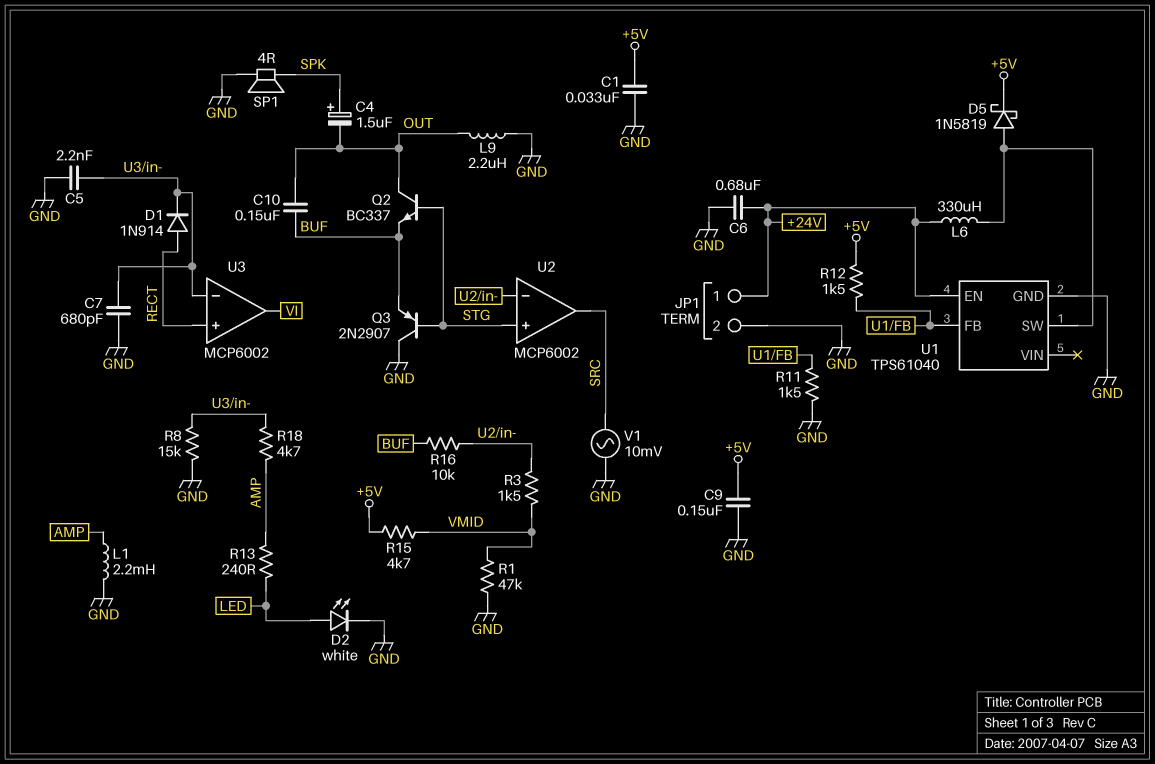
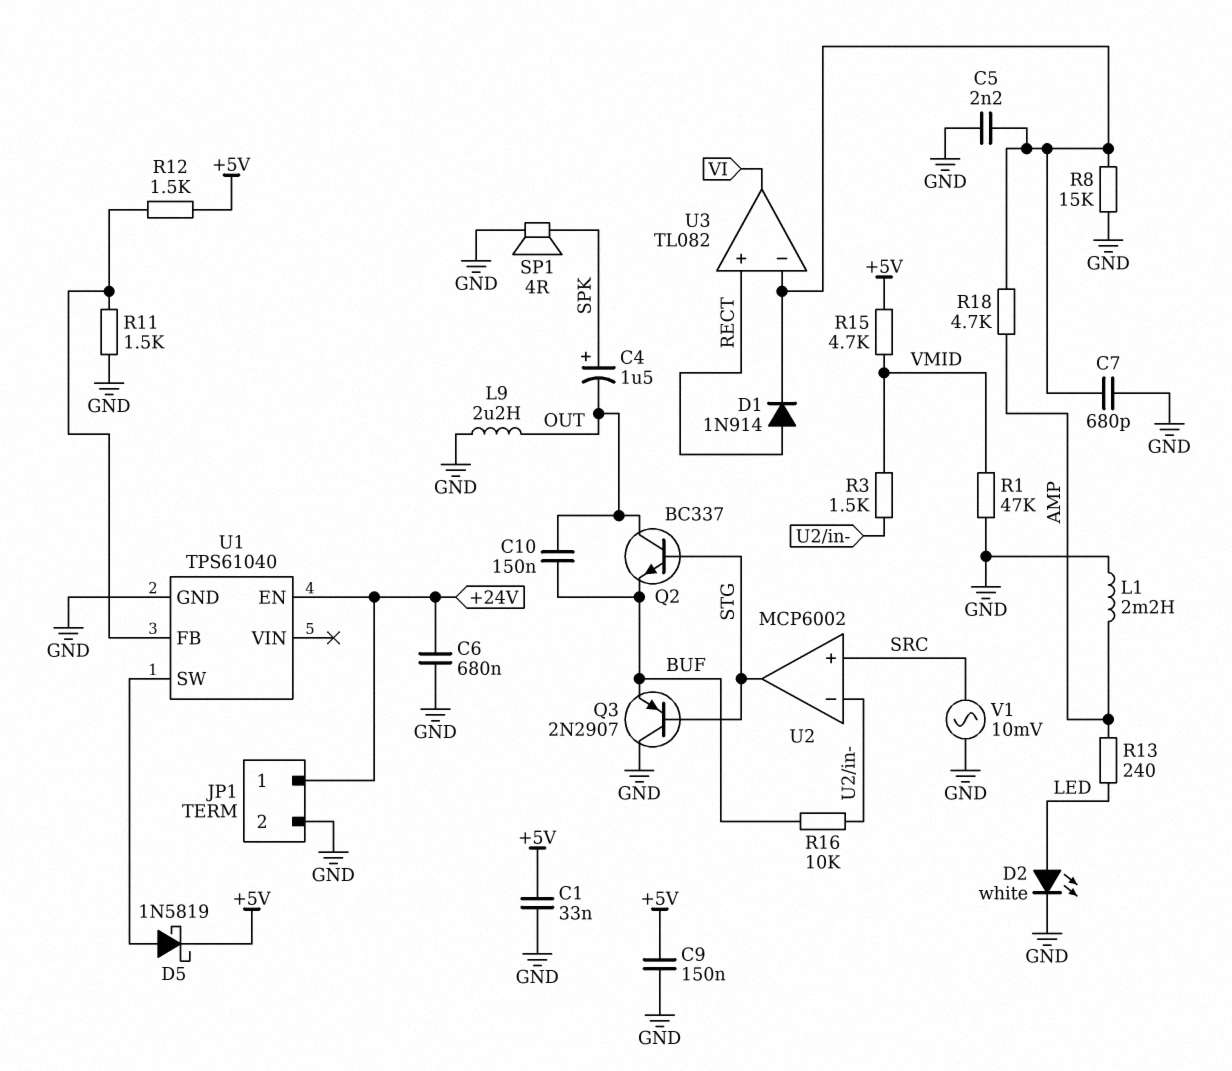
L6: 330uH (+24V, U1/SW) -> none
U2 pin in+: STG -> SRC
U2 pin out: SRC -> STG
U3: MCP6002 -> TL082

